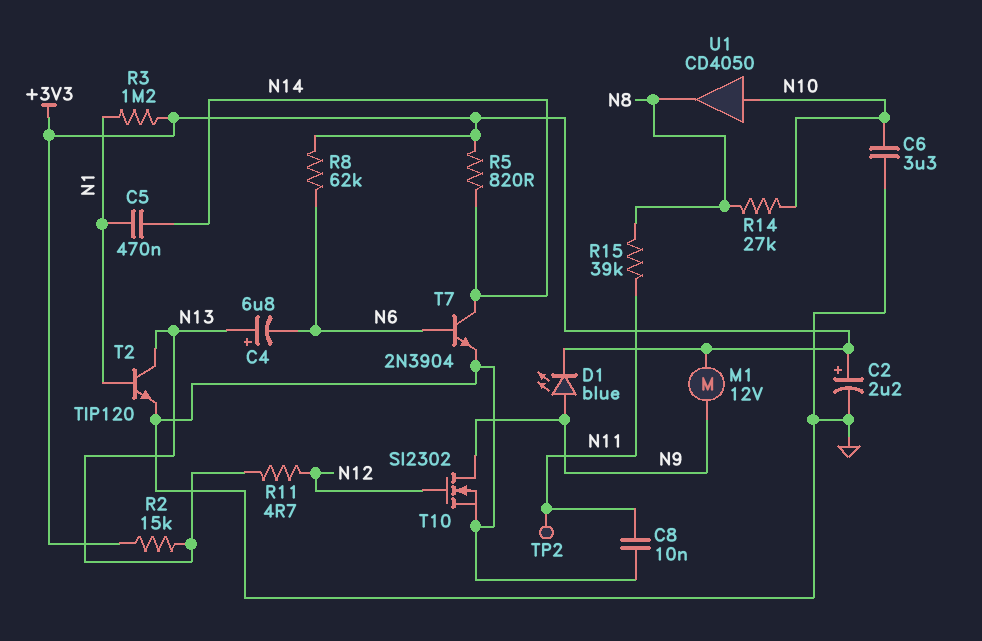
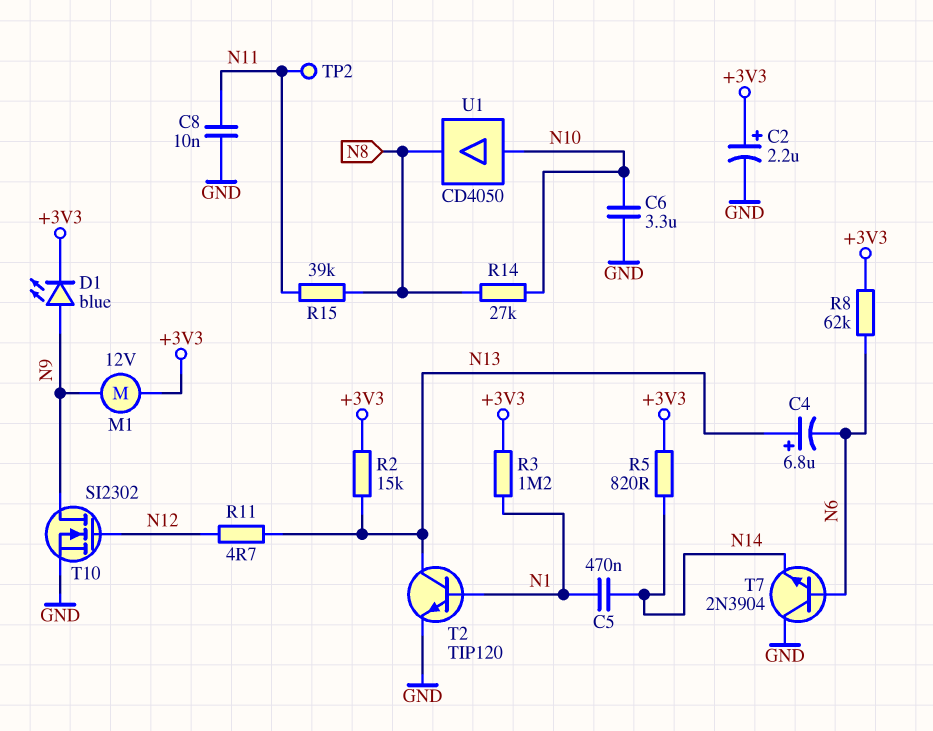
T7: NPN 2N3904 (B N6, C N14, E GND) -> NPN 2N3904 (B N6, C GND, E N14)

